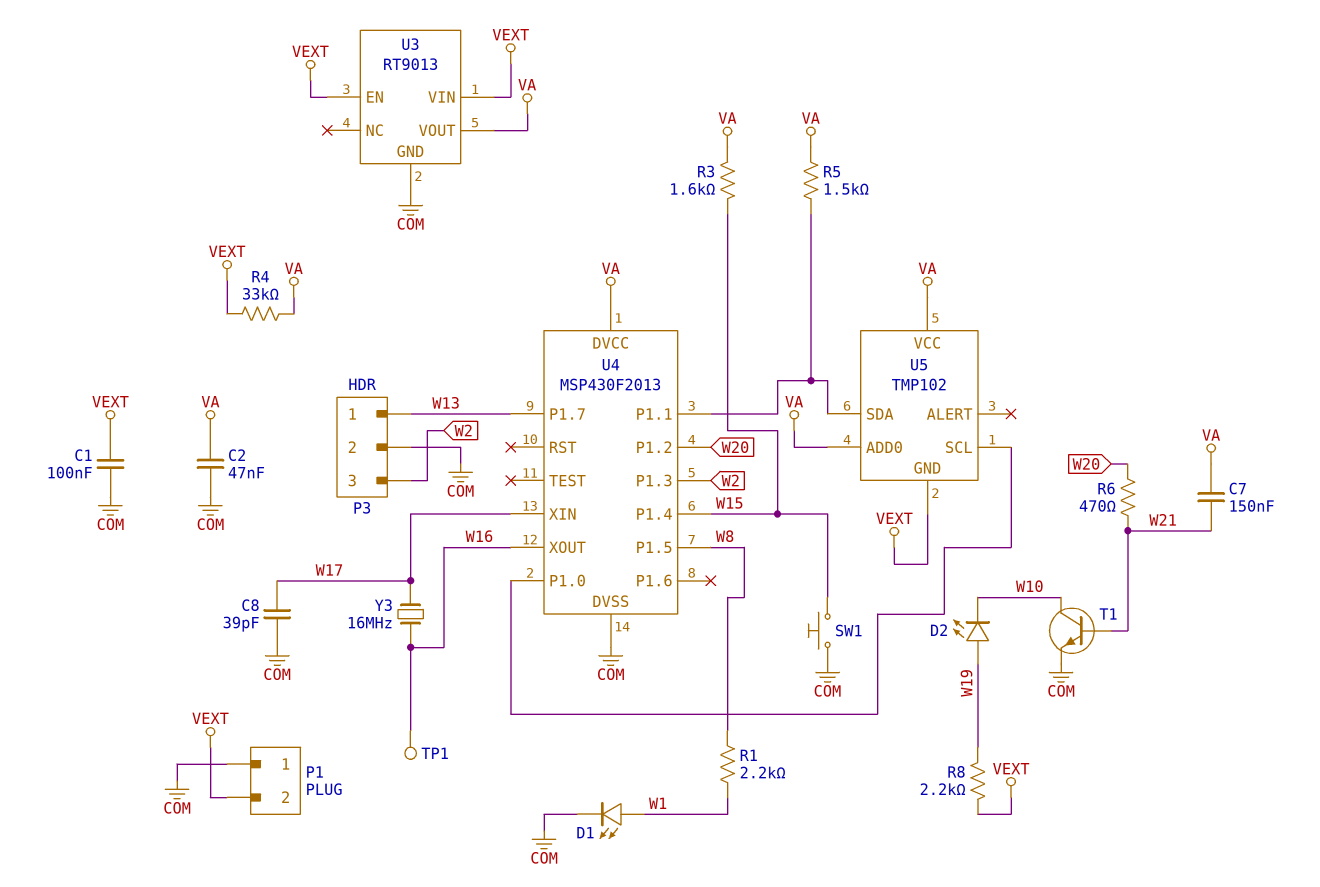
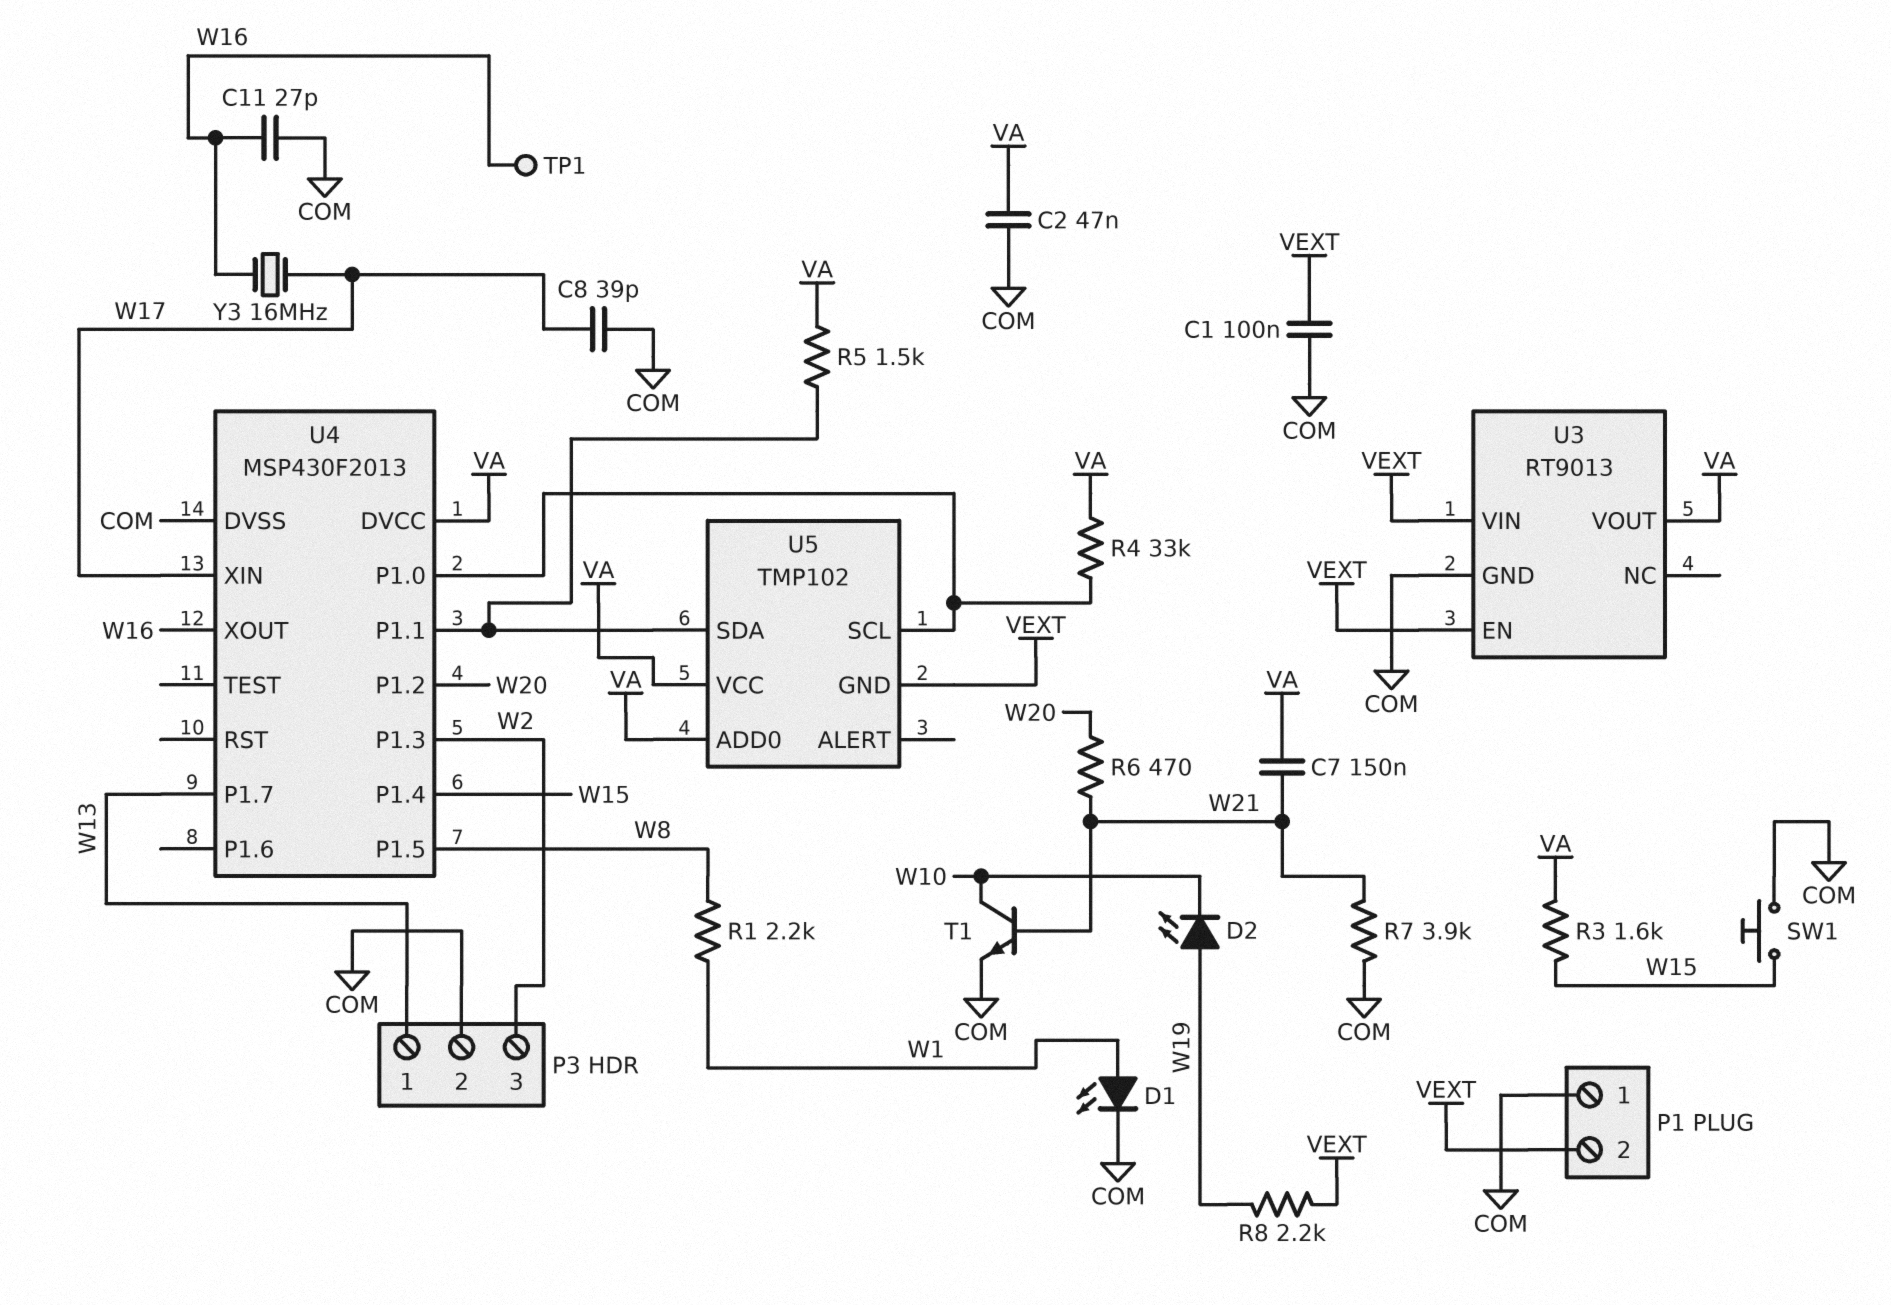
C11: none -> 27pF (COM, W16)
R4: 33k (VA, VEXT) -> 33k (U4/P1.0, VA)
R7: none -> 3.9k (COM, W21)

